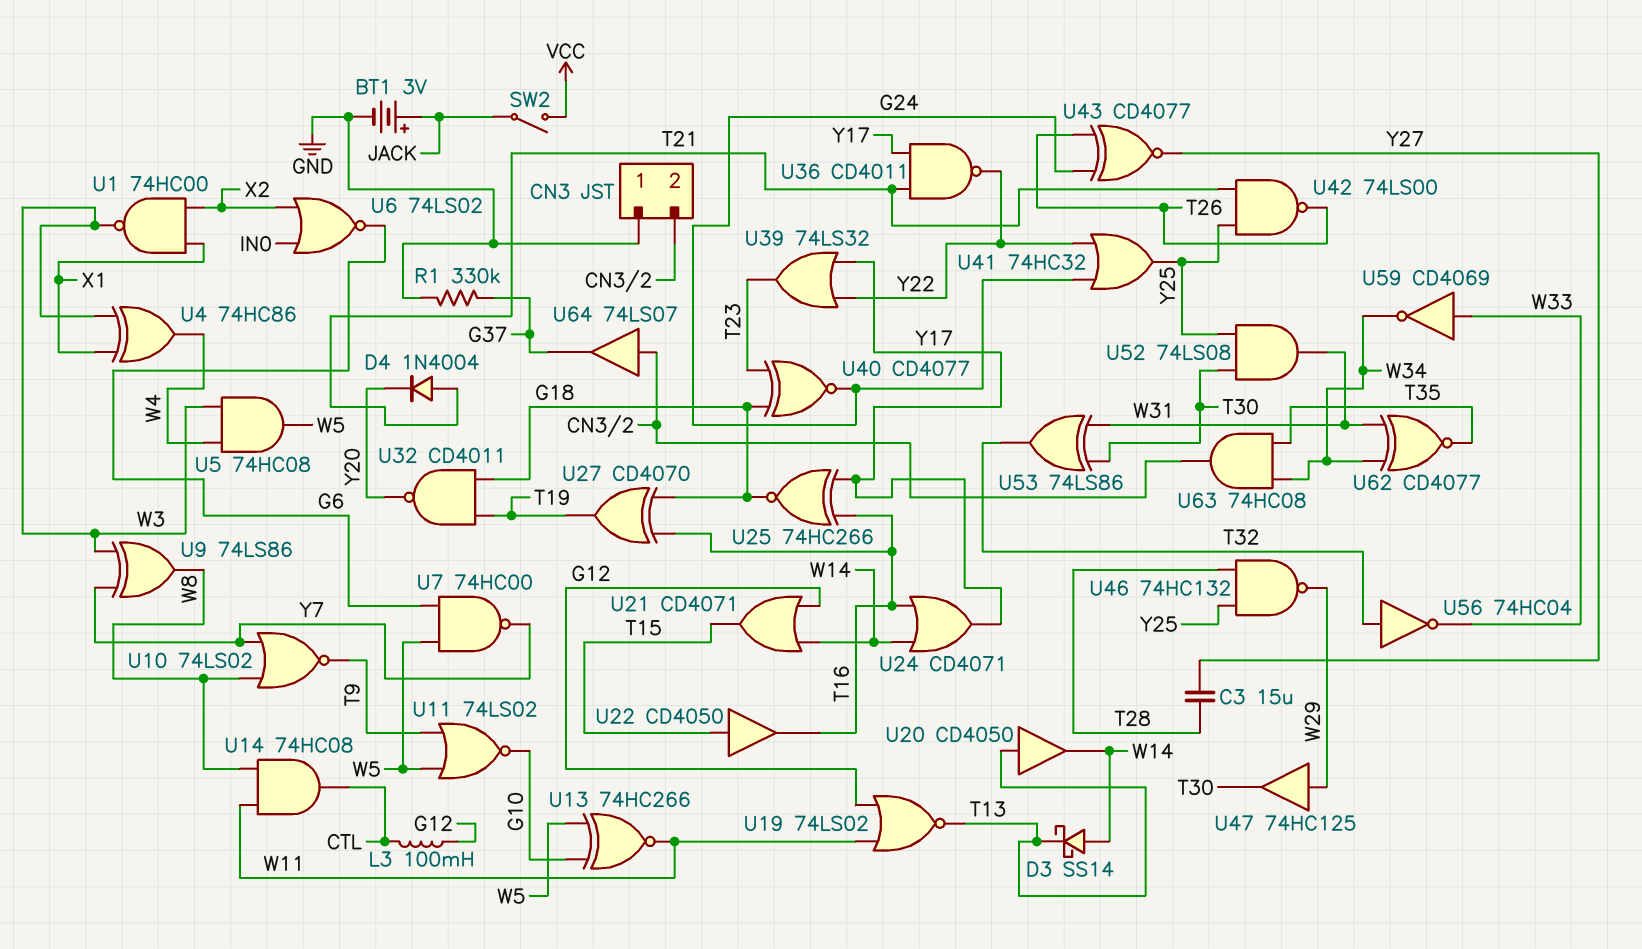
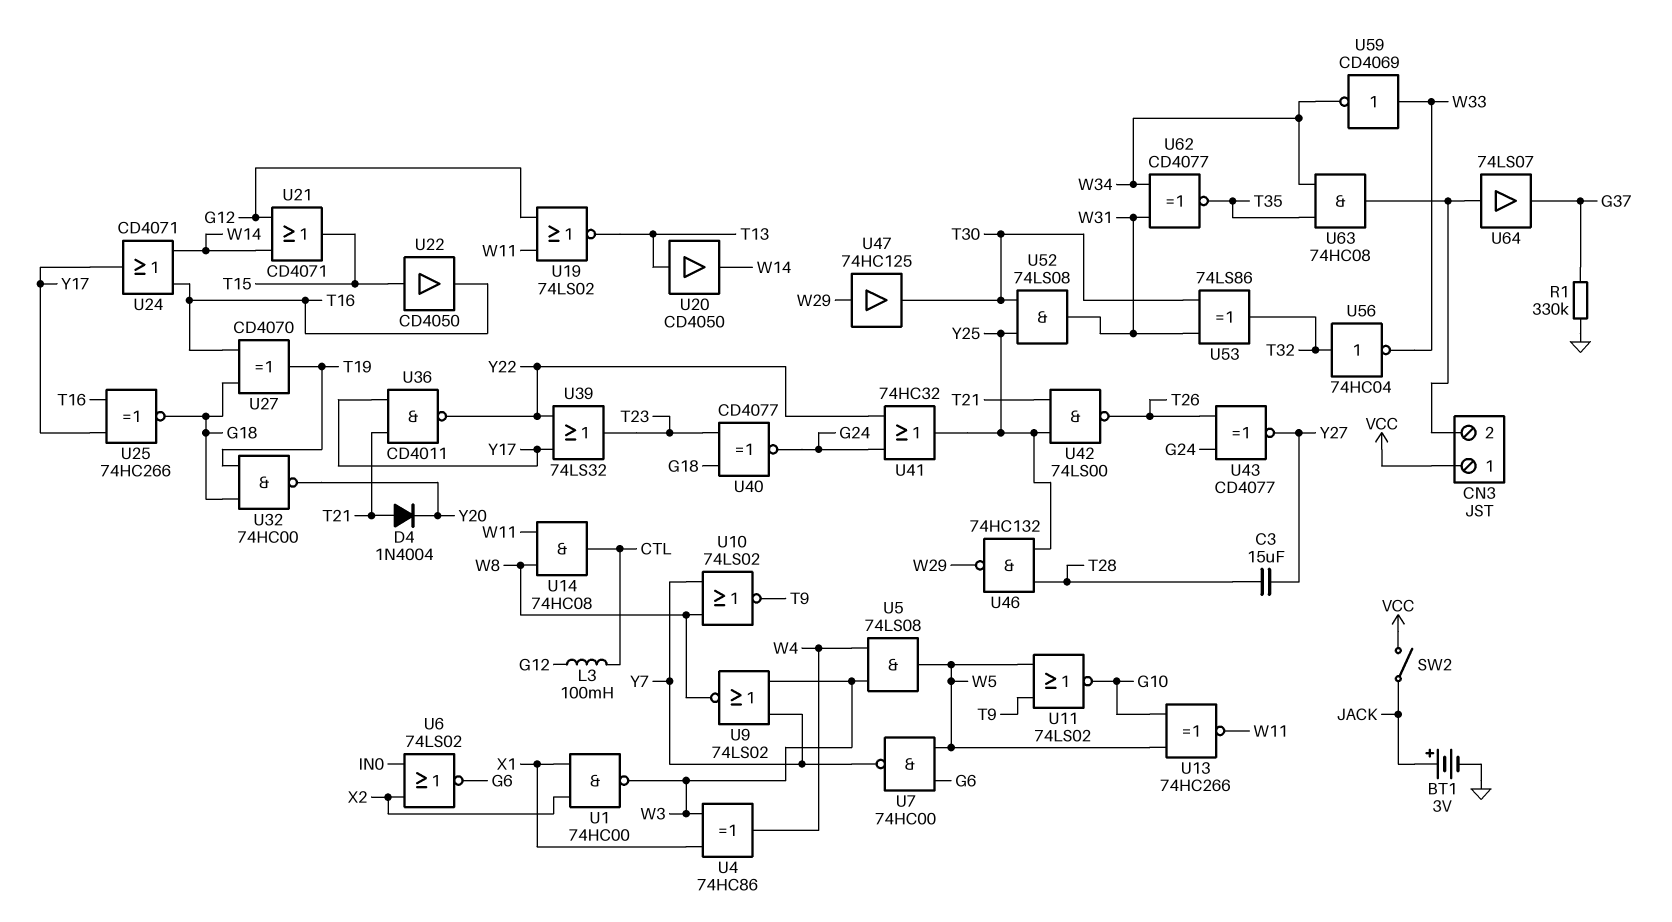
CN3 pin 1: GND -> VCC
D3: schottky SS14 (A W14, K T13) -> none
U5: AND 74HC08 (in W3, in W4, out W5) -> AND 74LS08 (in W3, in W4, out W5)
U9: XOR 74LS86 (in W3, in Y7, out W8) -> NOR 74LS02 (in W3, in Y7, out W8)
U32: NAND CD4011 (in G18, in T19, out Y20) -> NAND 74HC00 (in G18, in T19, out Y20)

